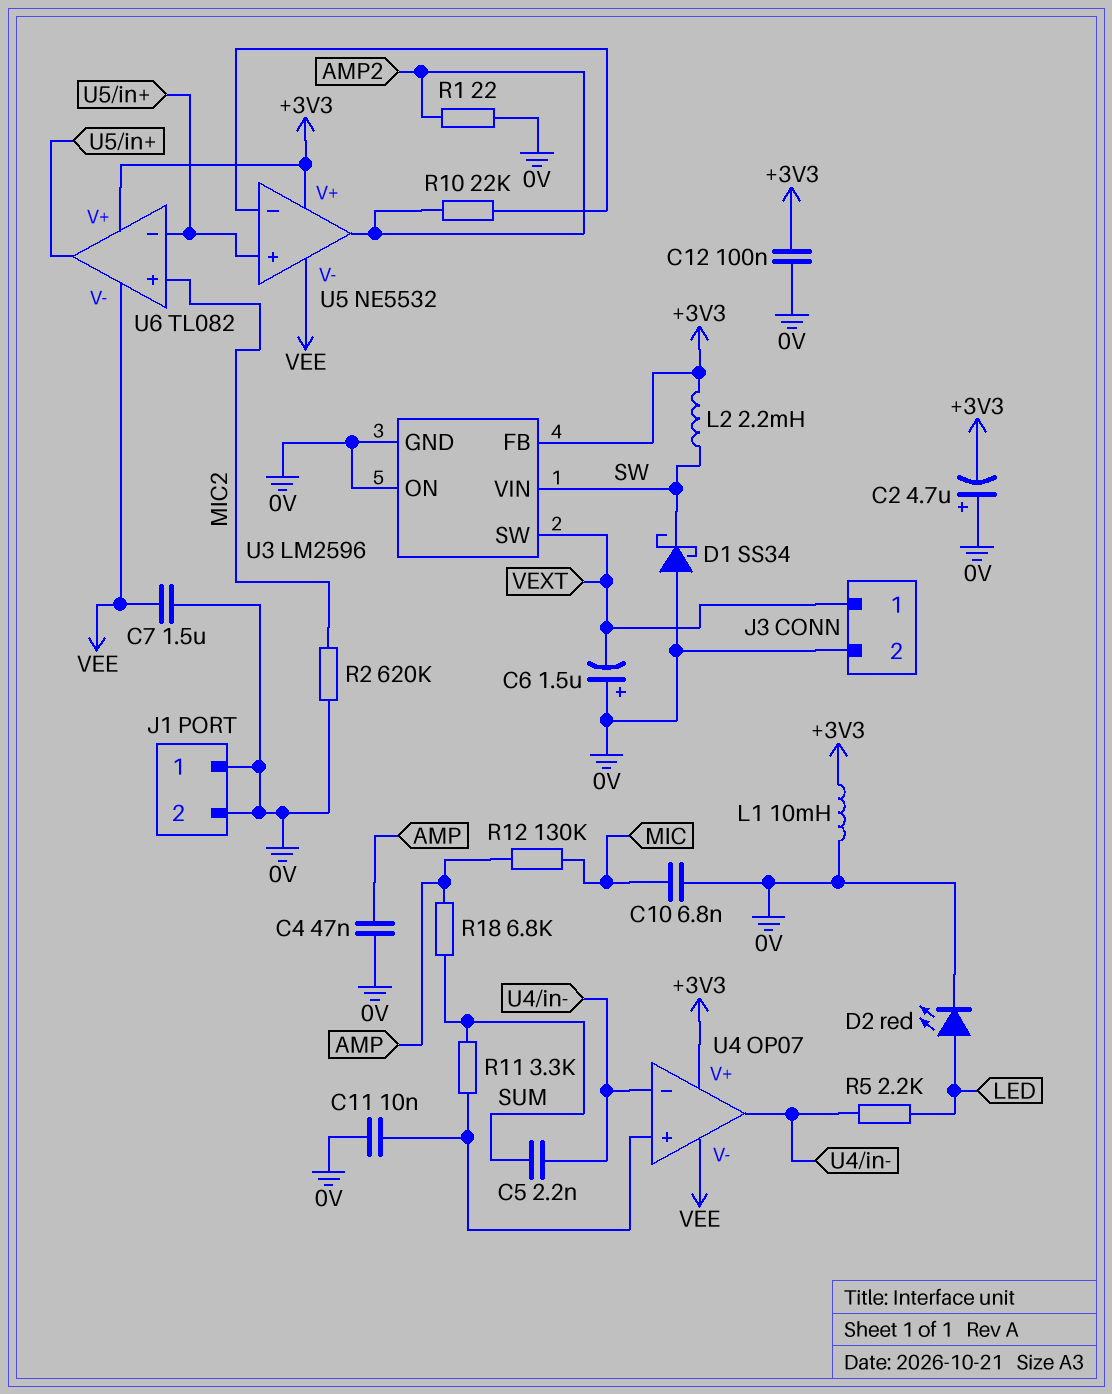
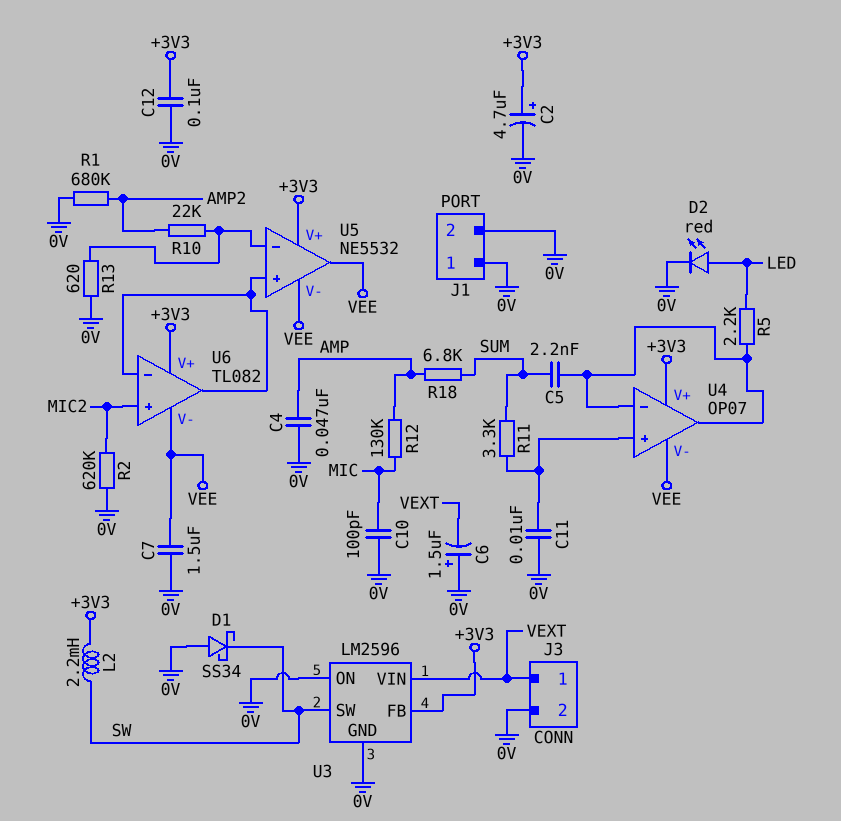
C2: 4.7uF (plus 0V, minus +3V3) -> 4.7uF (plus +3V3, minus 0V)
C10: 6.8nF (0V, MIC) -> 100pF (0V, MIC)
L1: 10mH (+3V3, 0V) -> none
R1: 22 (0V, AMP2) -> 680k (0V, AMP2)
R13: none -> 620 (0V, U5/in-)
U3 pin SW: VEXT -> SW
U3 pin VIN: SW -> VEXT
U5 pin out: AMP2 -> VEE

